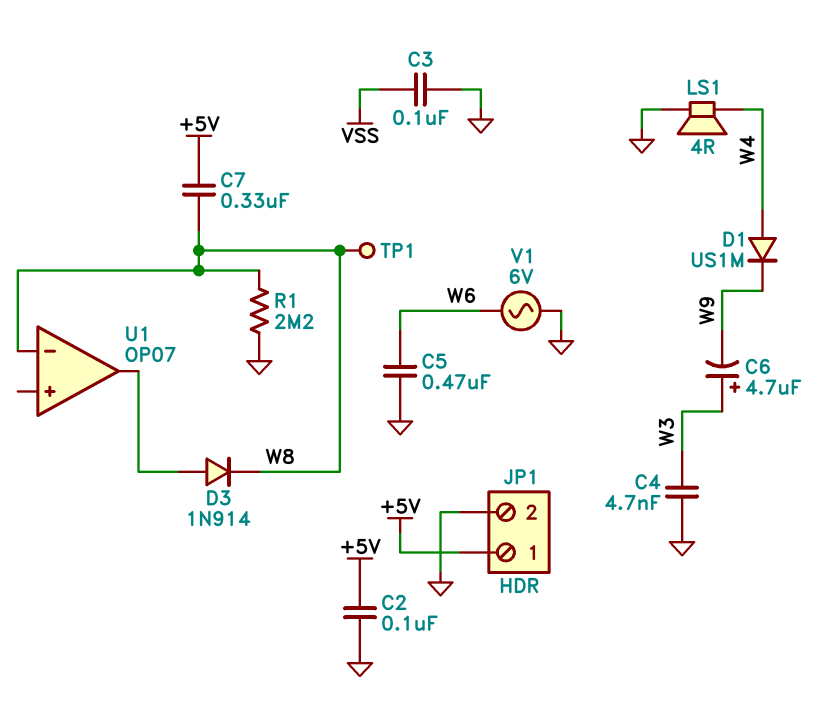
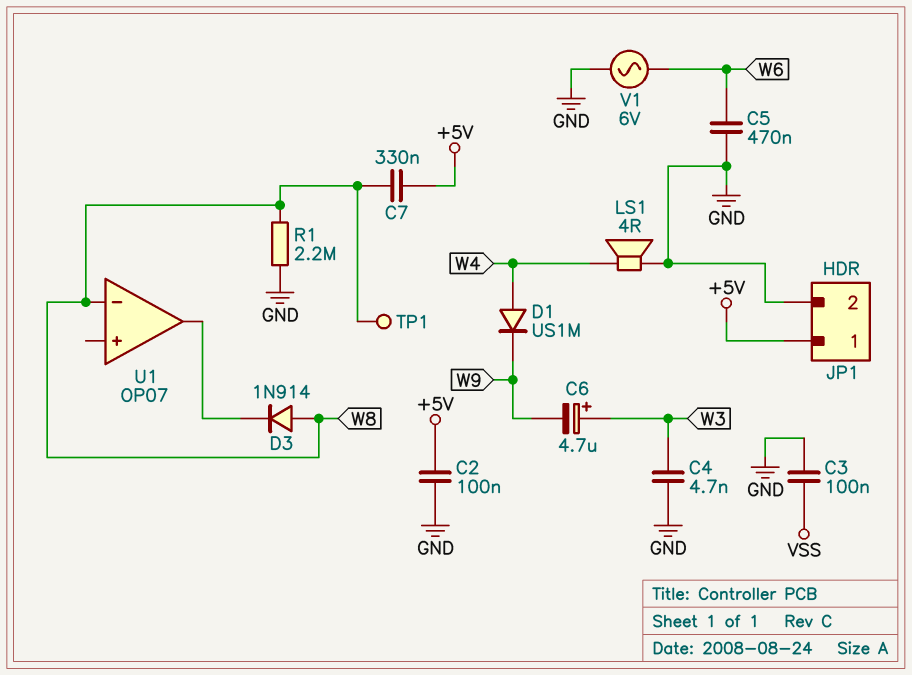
D3: diode 1N914 (A U1/out, K W8) -> diode 1N914 (A W8, K U1/out)

